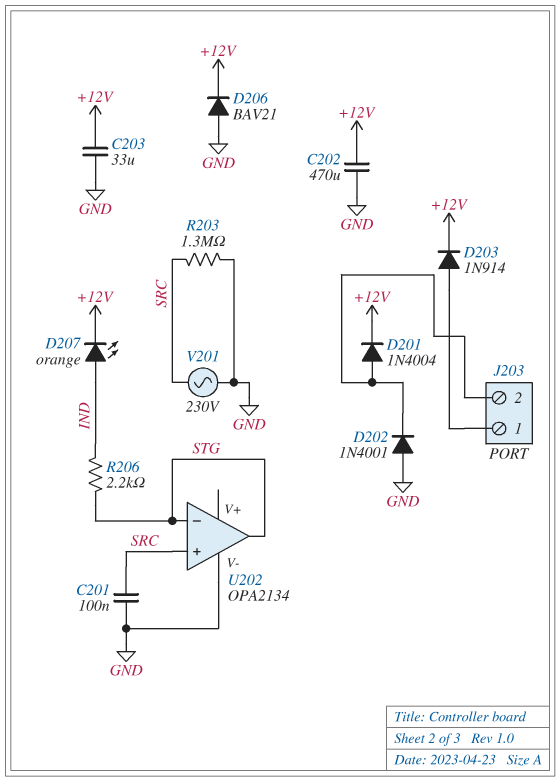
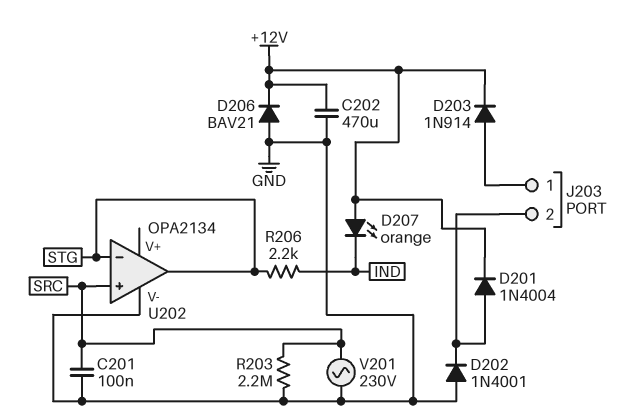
C203: 33uF (+12V, GND) -> none
D207: LED orange (A IND, K +12V) -> LED orange (A +12V, K IND)
R203: 1.3M (GND, SRC) -> 2.2M (GND, SRC)

